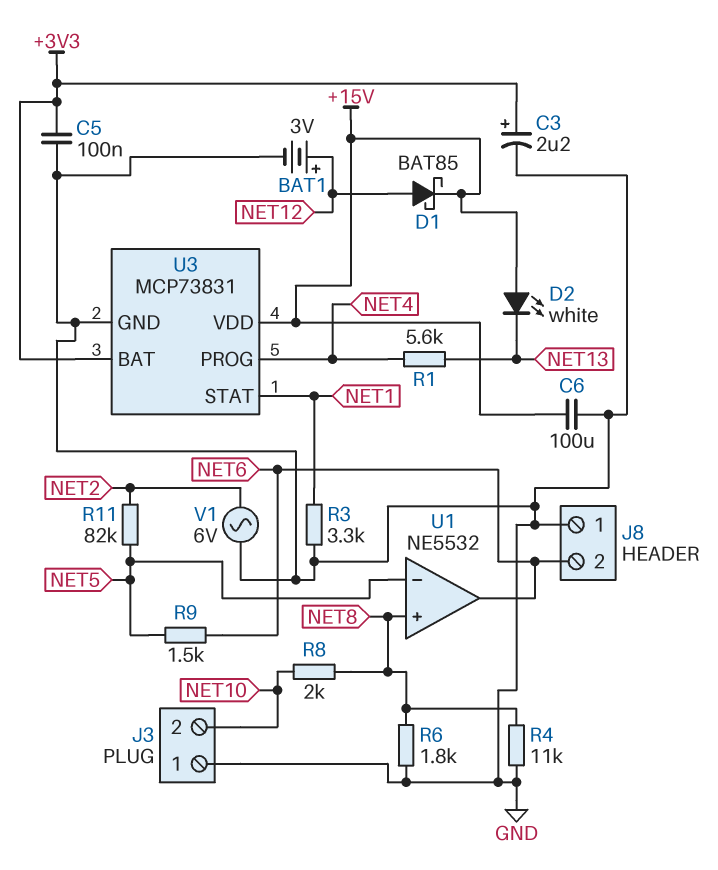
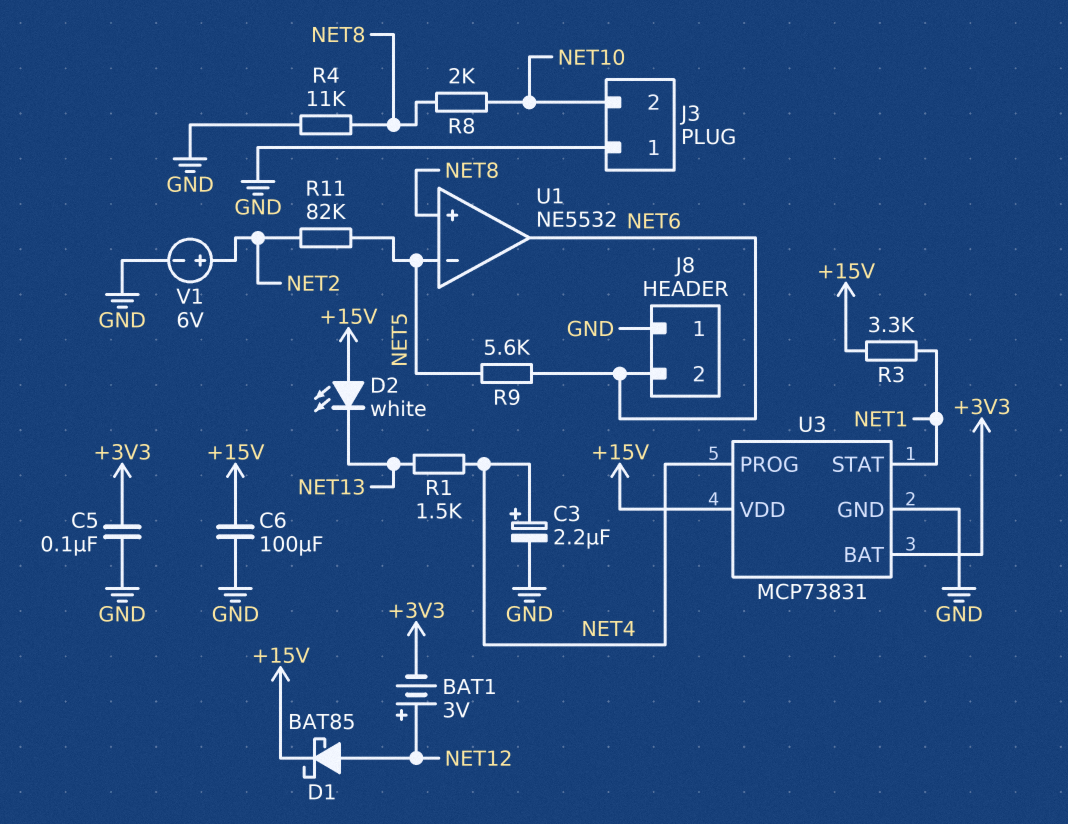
BAT1: 3V (plus NET12, minus GND) -> 3V (plus NET12, minus +3V3)
C3: 2.2uF (plus +3V3, minus GND) -> 2.2uF (plus NET4, minus GND)
R1: 5.6k (NET4, NET13) -> 1.5k (NET4, NET13)
R3: 3.3k (GND, NET1) -> 3.3k (+15V, NET1)
R6: 1.8k (GND, NET8) -> none
R9: 1.5k (NET5, NET6) -> 5.6k (NET5, NET6)
V1: AC 6V (GND, NET2) -> 6V (plus NET2, minus GND)

